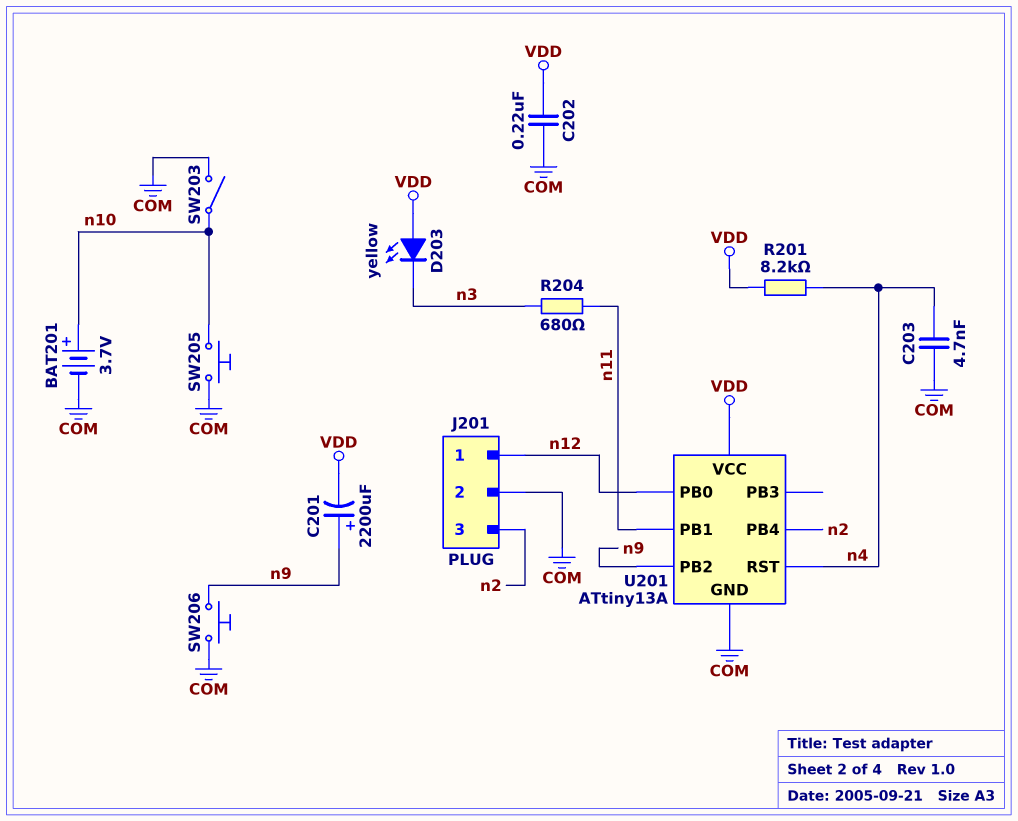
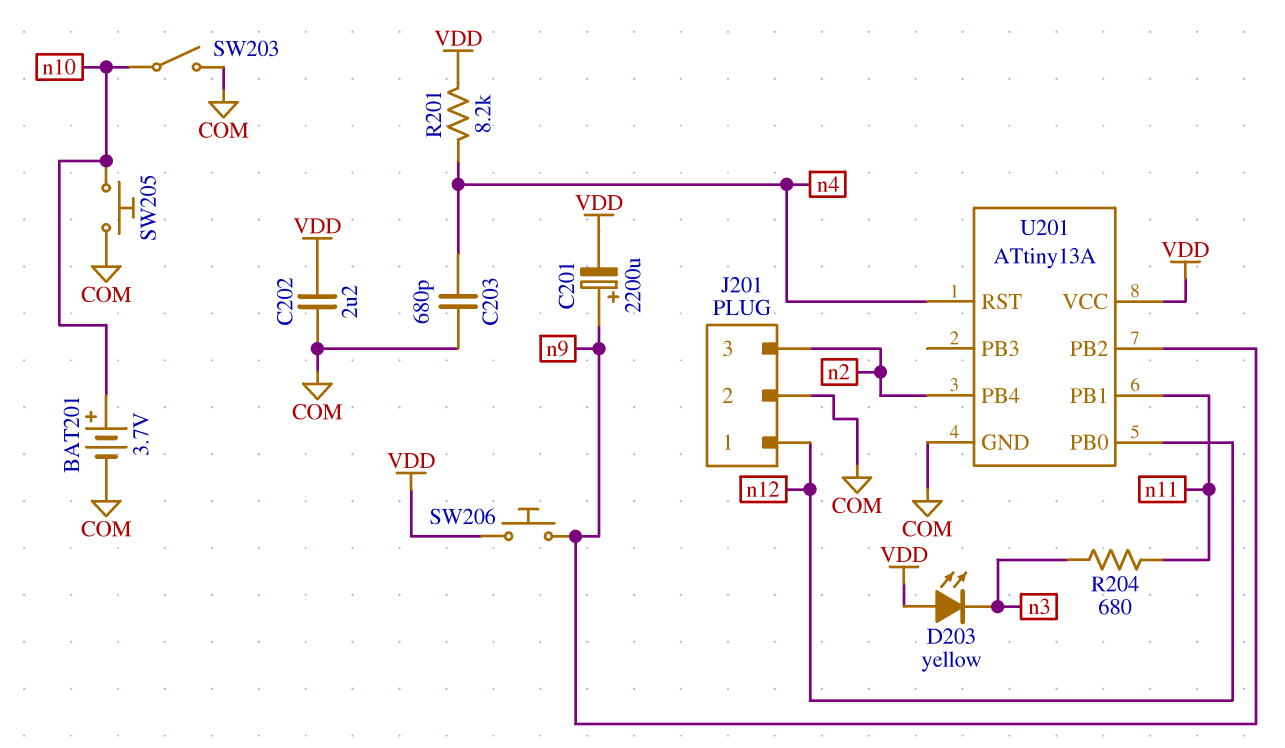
C202: 220nF (COM, VDD) -> 2.2uF (COM, VDD)
C203: 4.7nF (COM, n4) -> 680pF (COM, n4)
SW206: button (COM, n9) -> button (VDD, n9)

